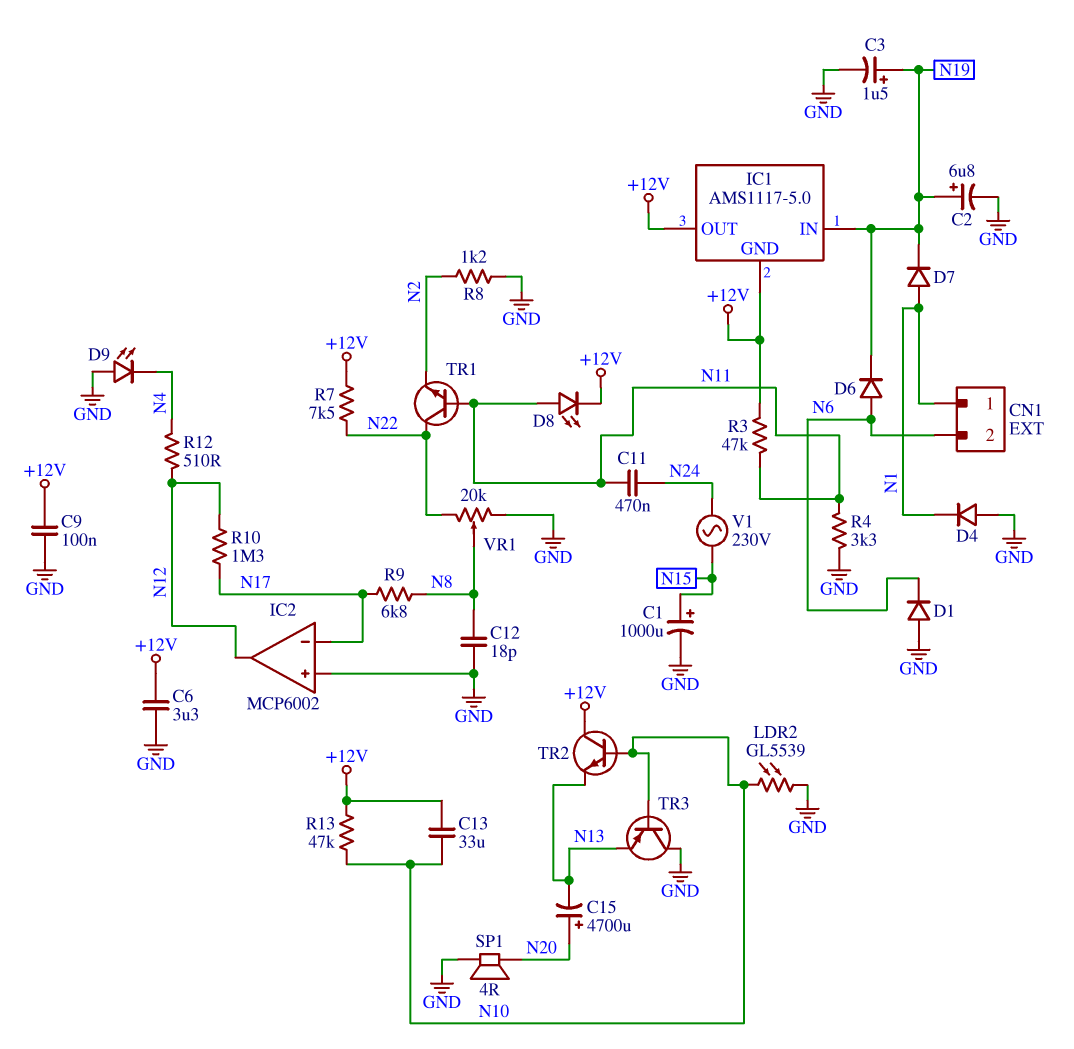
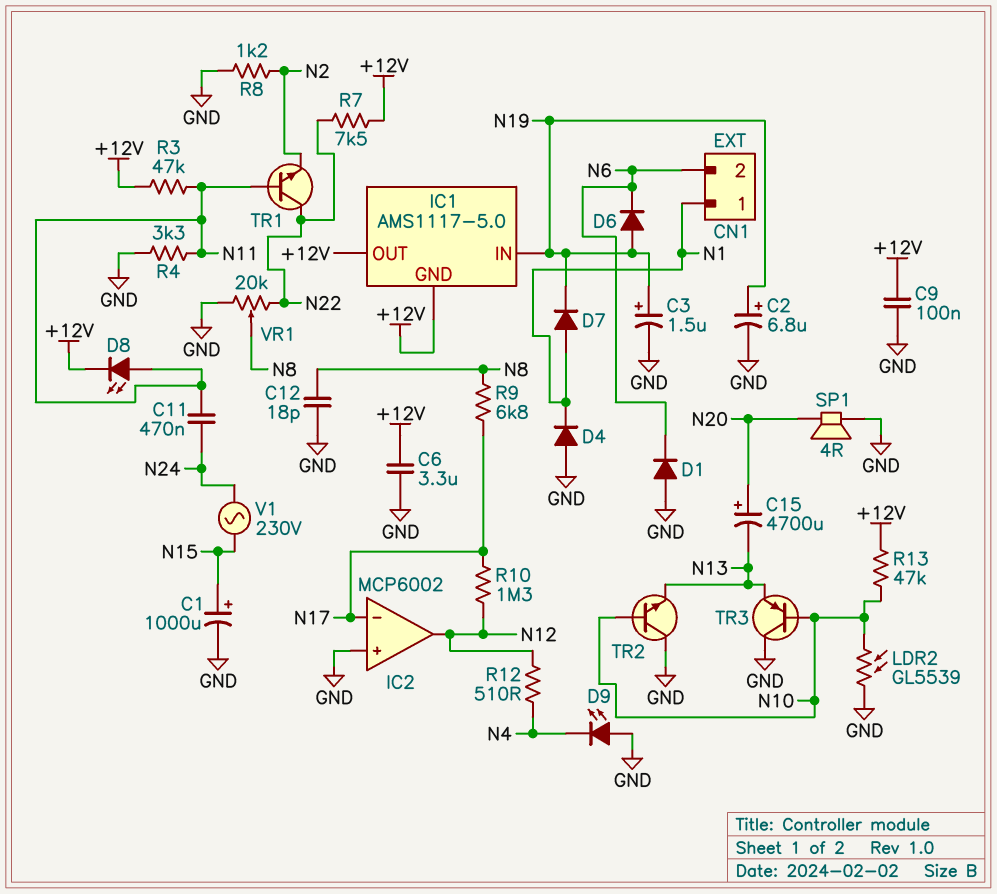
C13: 33uF (+12V, N10) -> none
D6: diode (A N6, K N19) -> diode (A N19, K N6)
TR2: NPN (B N10, C +12V, E N13) -> NPN (B N10, C GND, E N13)

